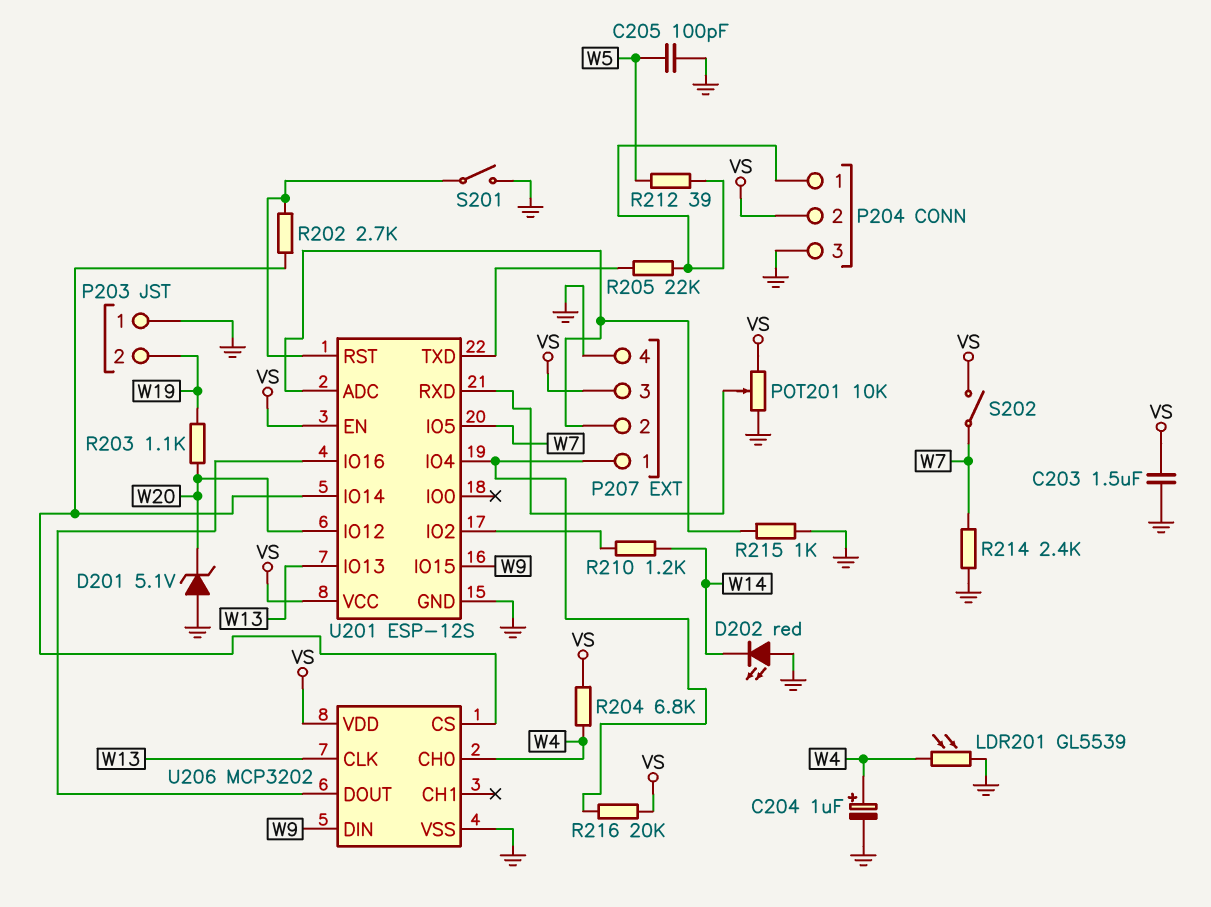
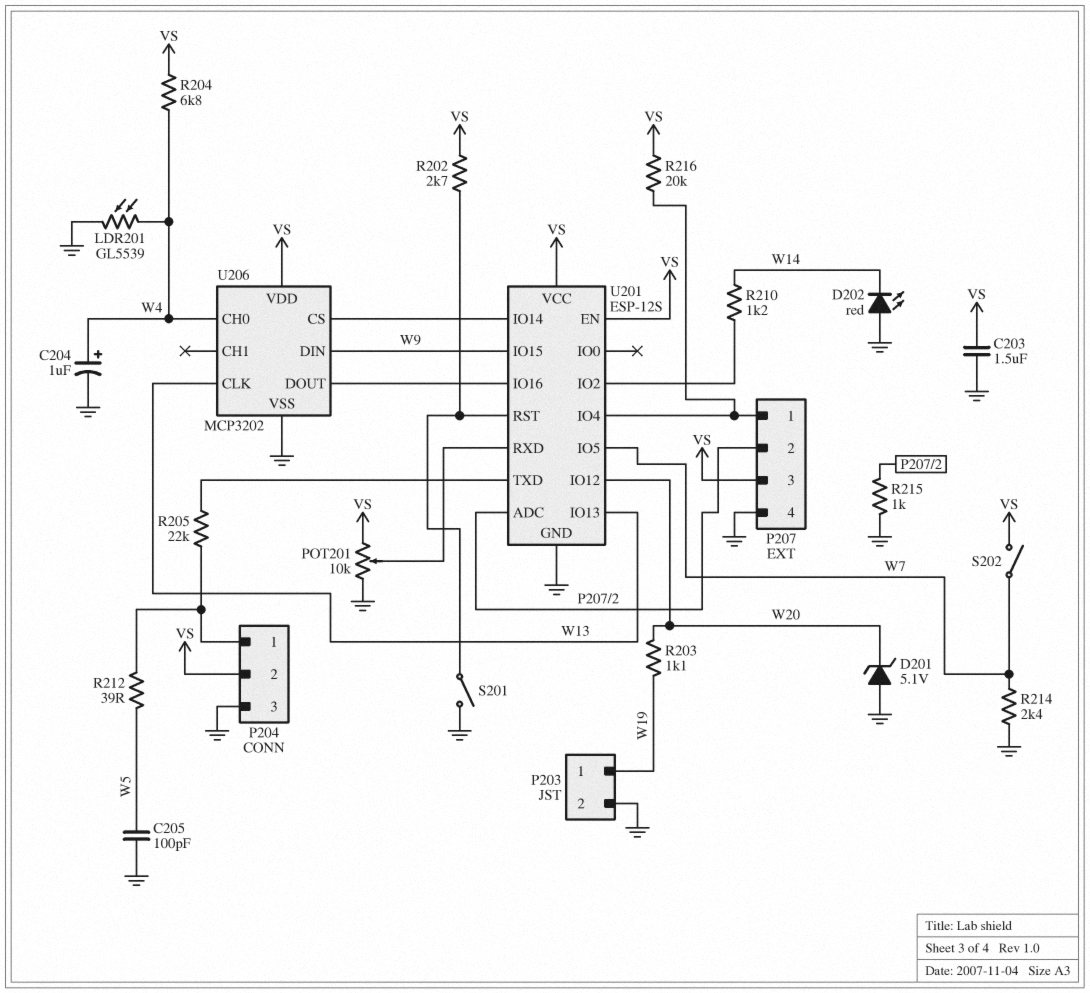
P203 pin 1: GND -> W19
P203 pin 2: W19 -> GND
R202: 2.7k (U201/IO14, U201/RST) -> 2.7k (U201/RST, VS)

